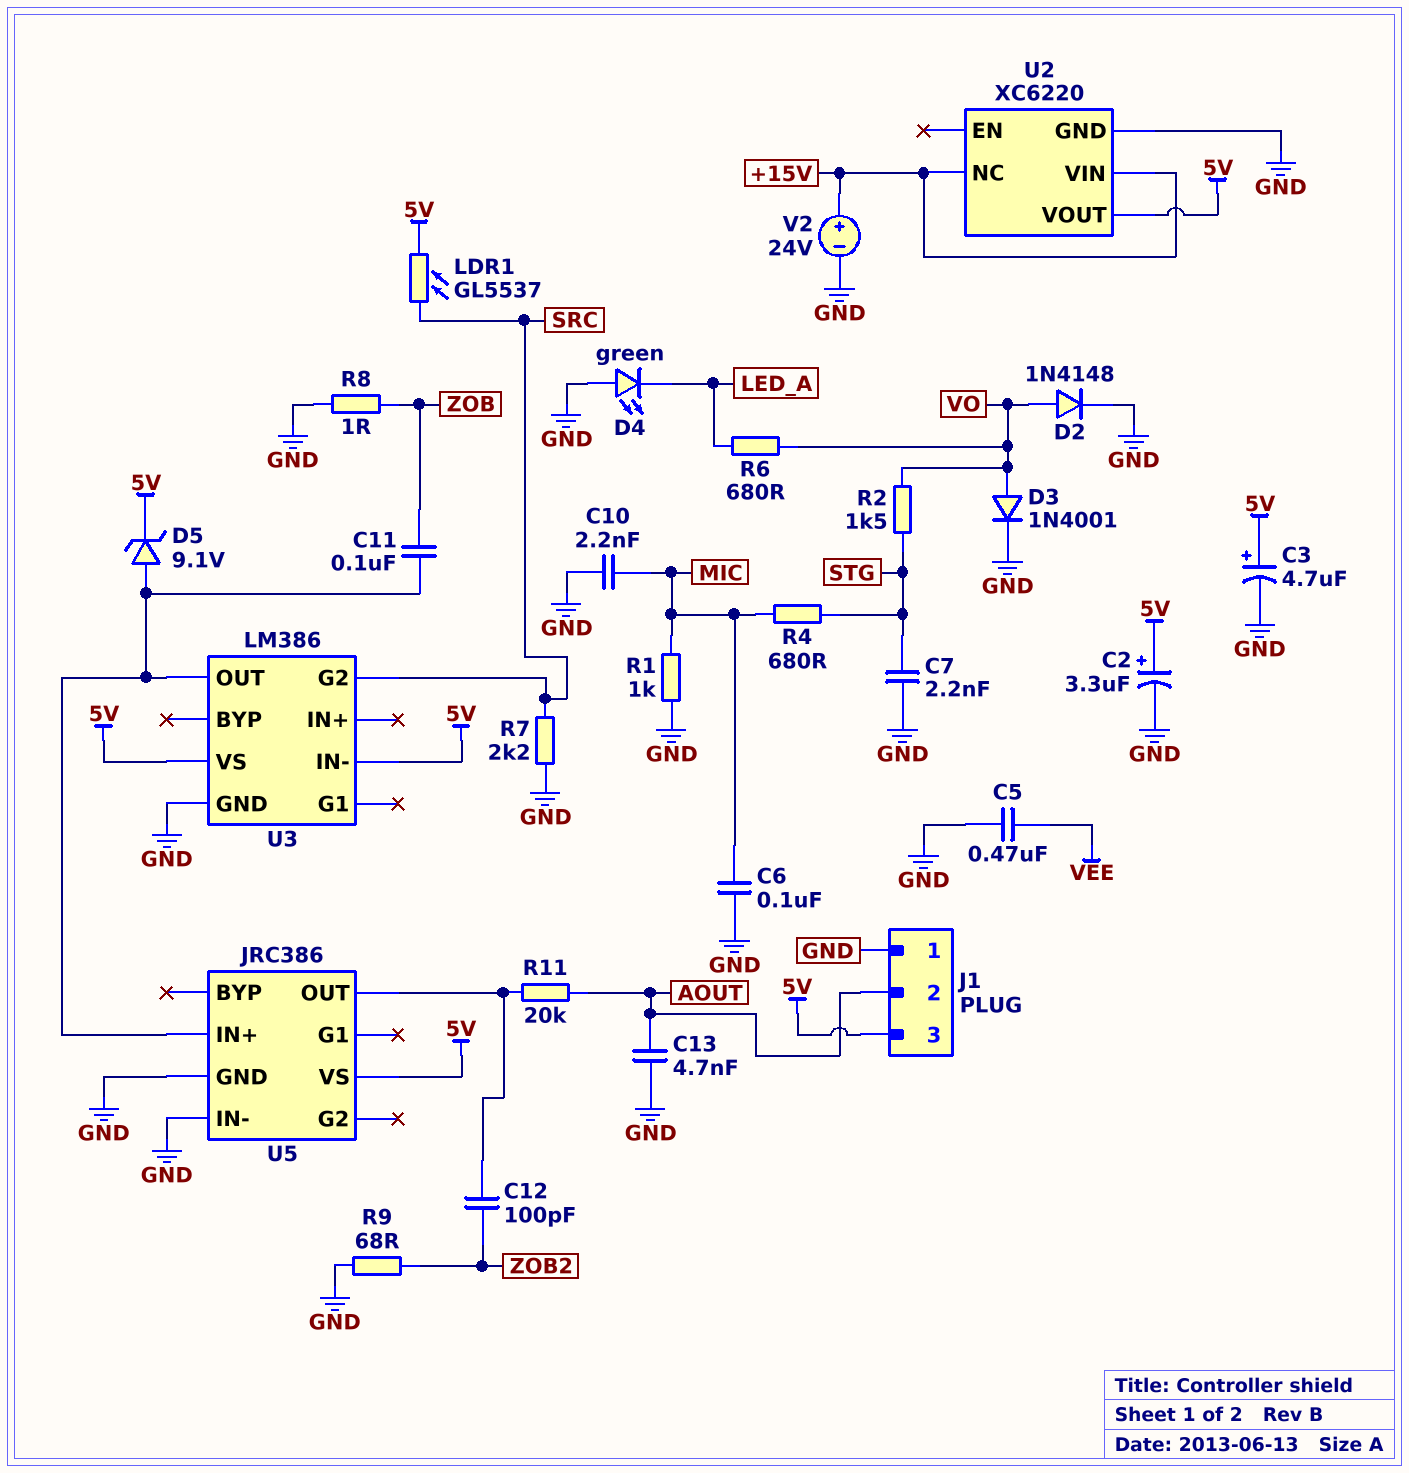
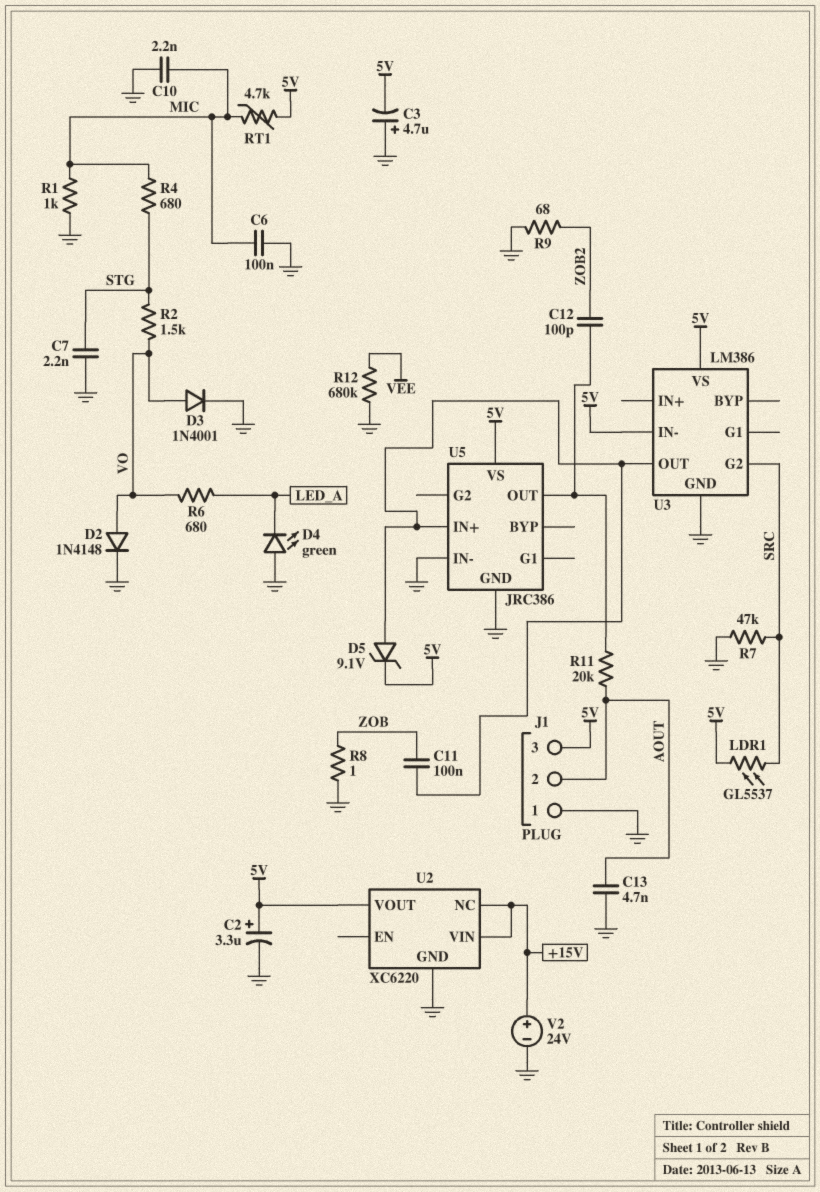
C3: 4.7uF (plus 5V, minus GND) -> 4.7uF (plus GND, minus 5V)
C5: 470nF (GND, VEE) -> none
R7: 2.2k (GND, SRC) -> 47k (GND, SRC)
R12: none -> 680k (GND, VEE)
RT1: none -> 4.7k (5V, MIC)

